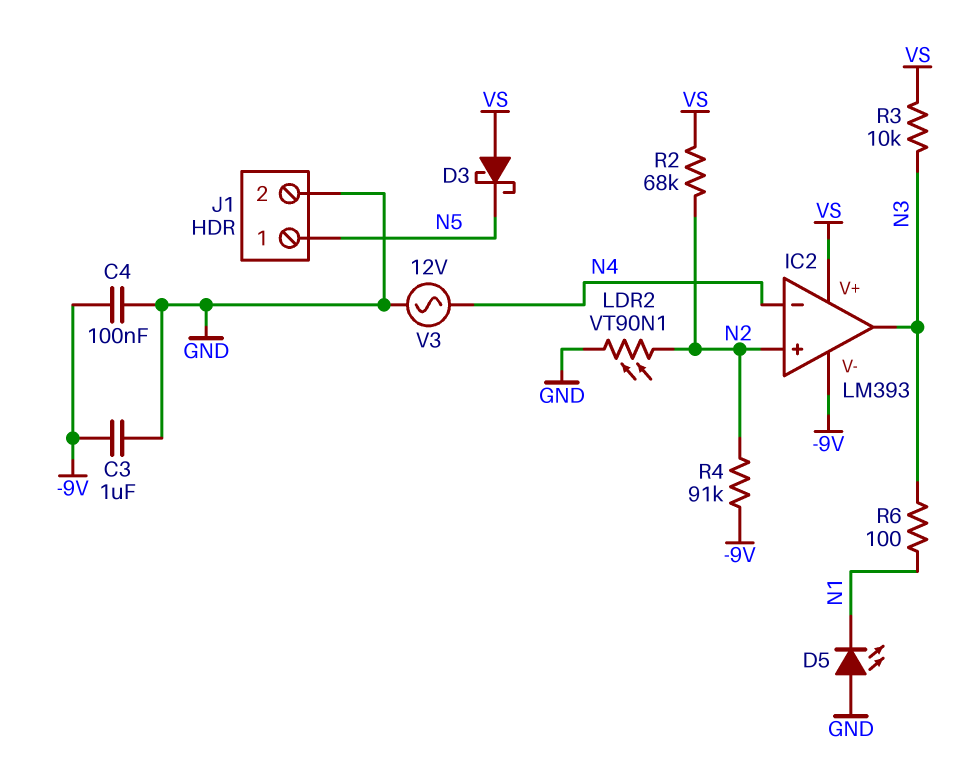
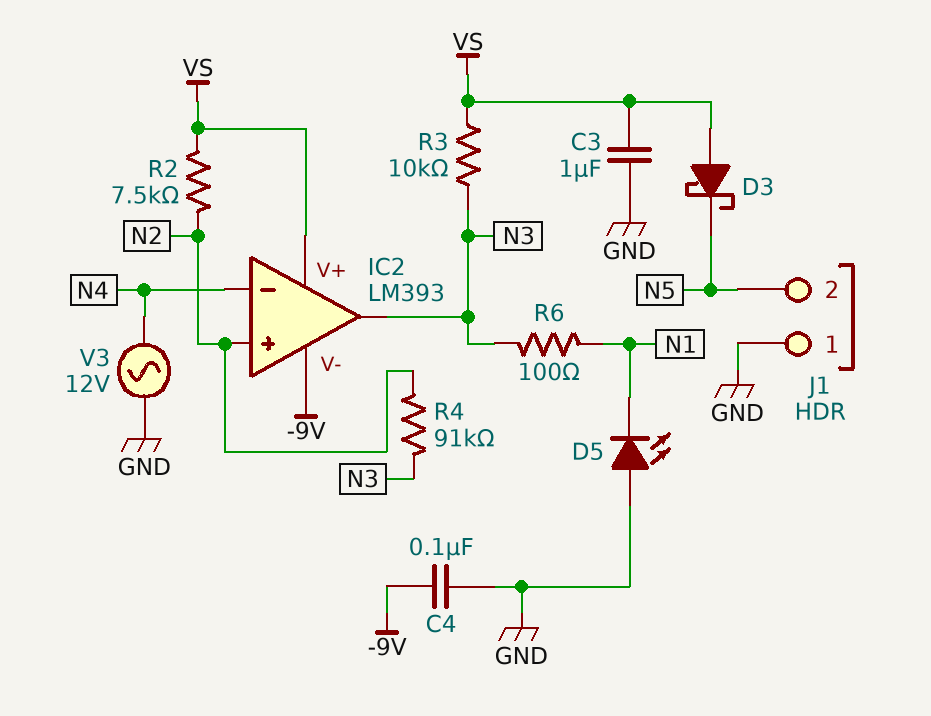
C3: 1uF (-9V, GND) -> 1uF (GND, VS)
J1 pin 1: N5 -> GND
J1 pin 2: GND -> N5
LDR2: VT90N1 (GND, N2) -> none
R2: 68k (N2, VS) -> 7.5k (N2, VS)
R4: 91k (-9V, N2) -> 91k (N2, N3)

